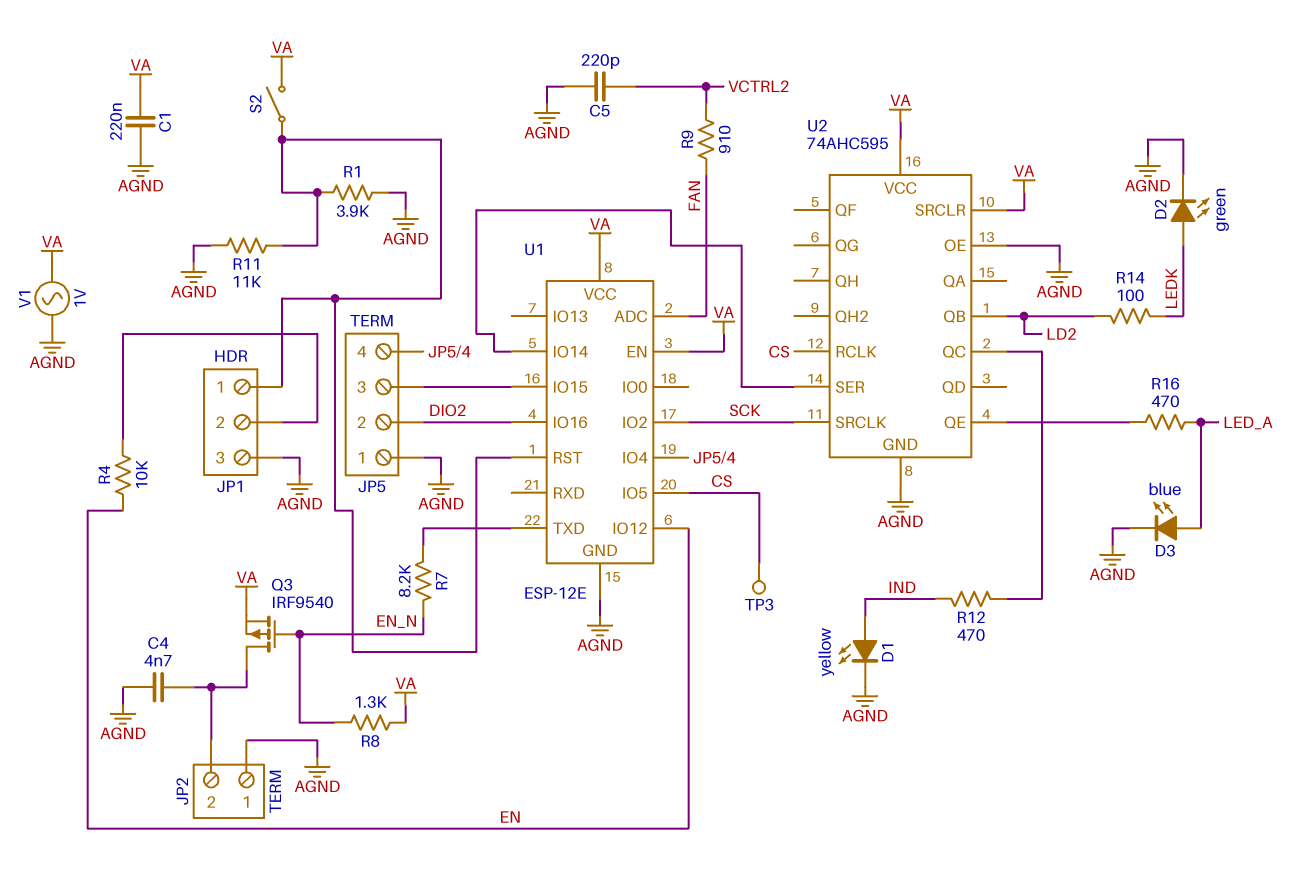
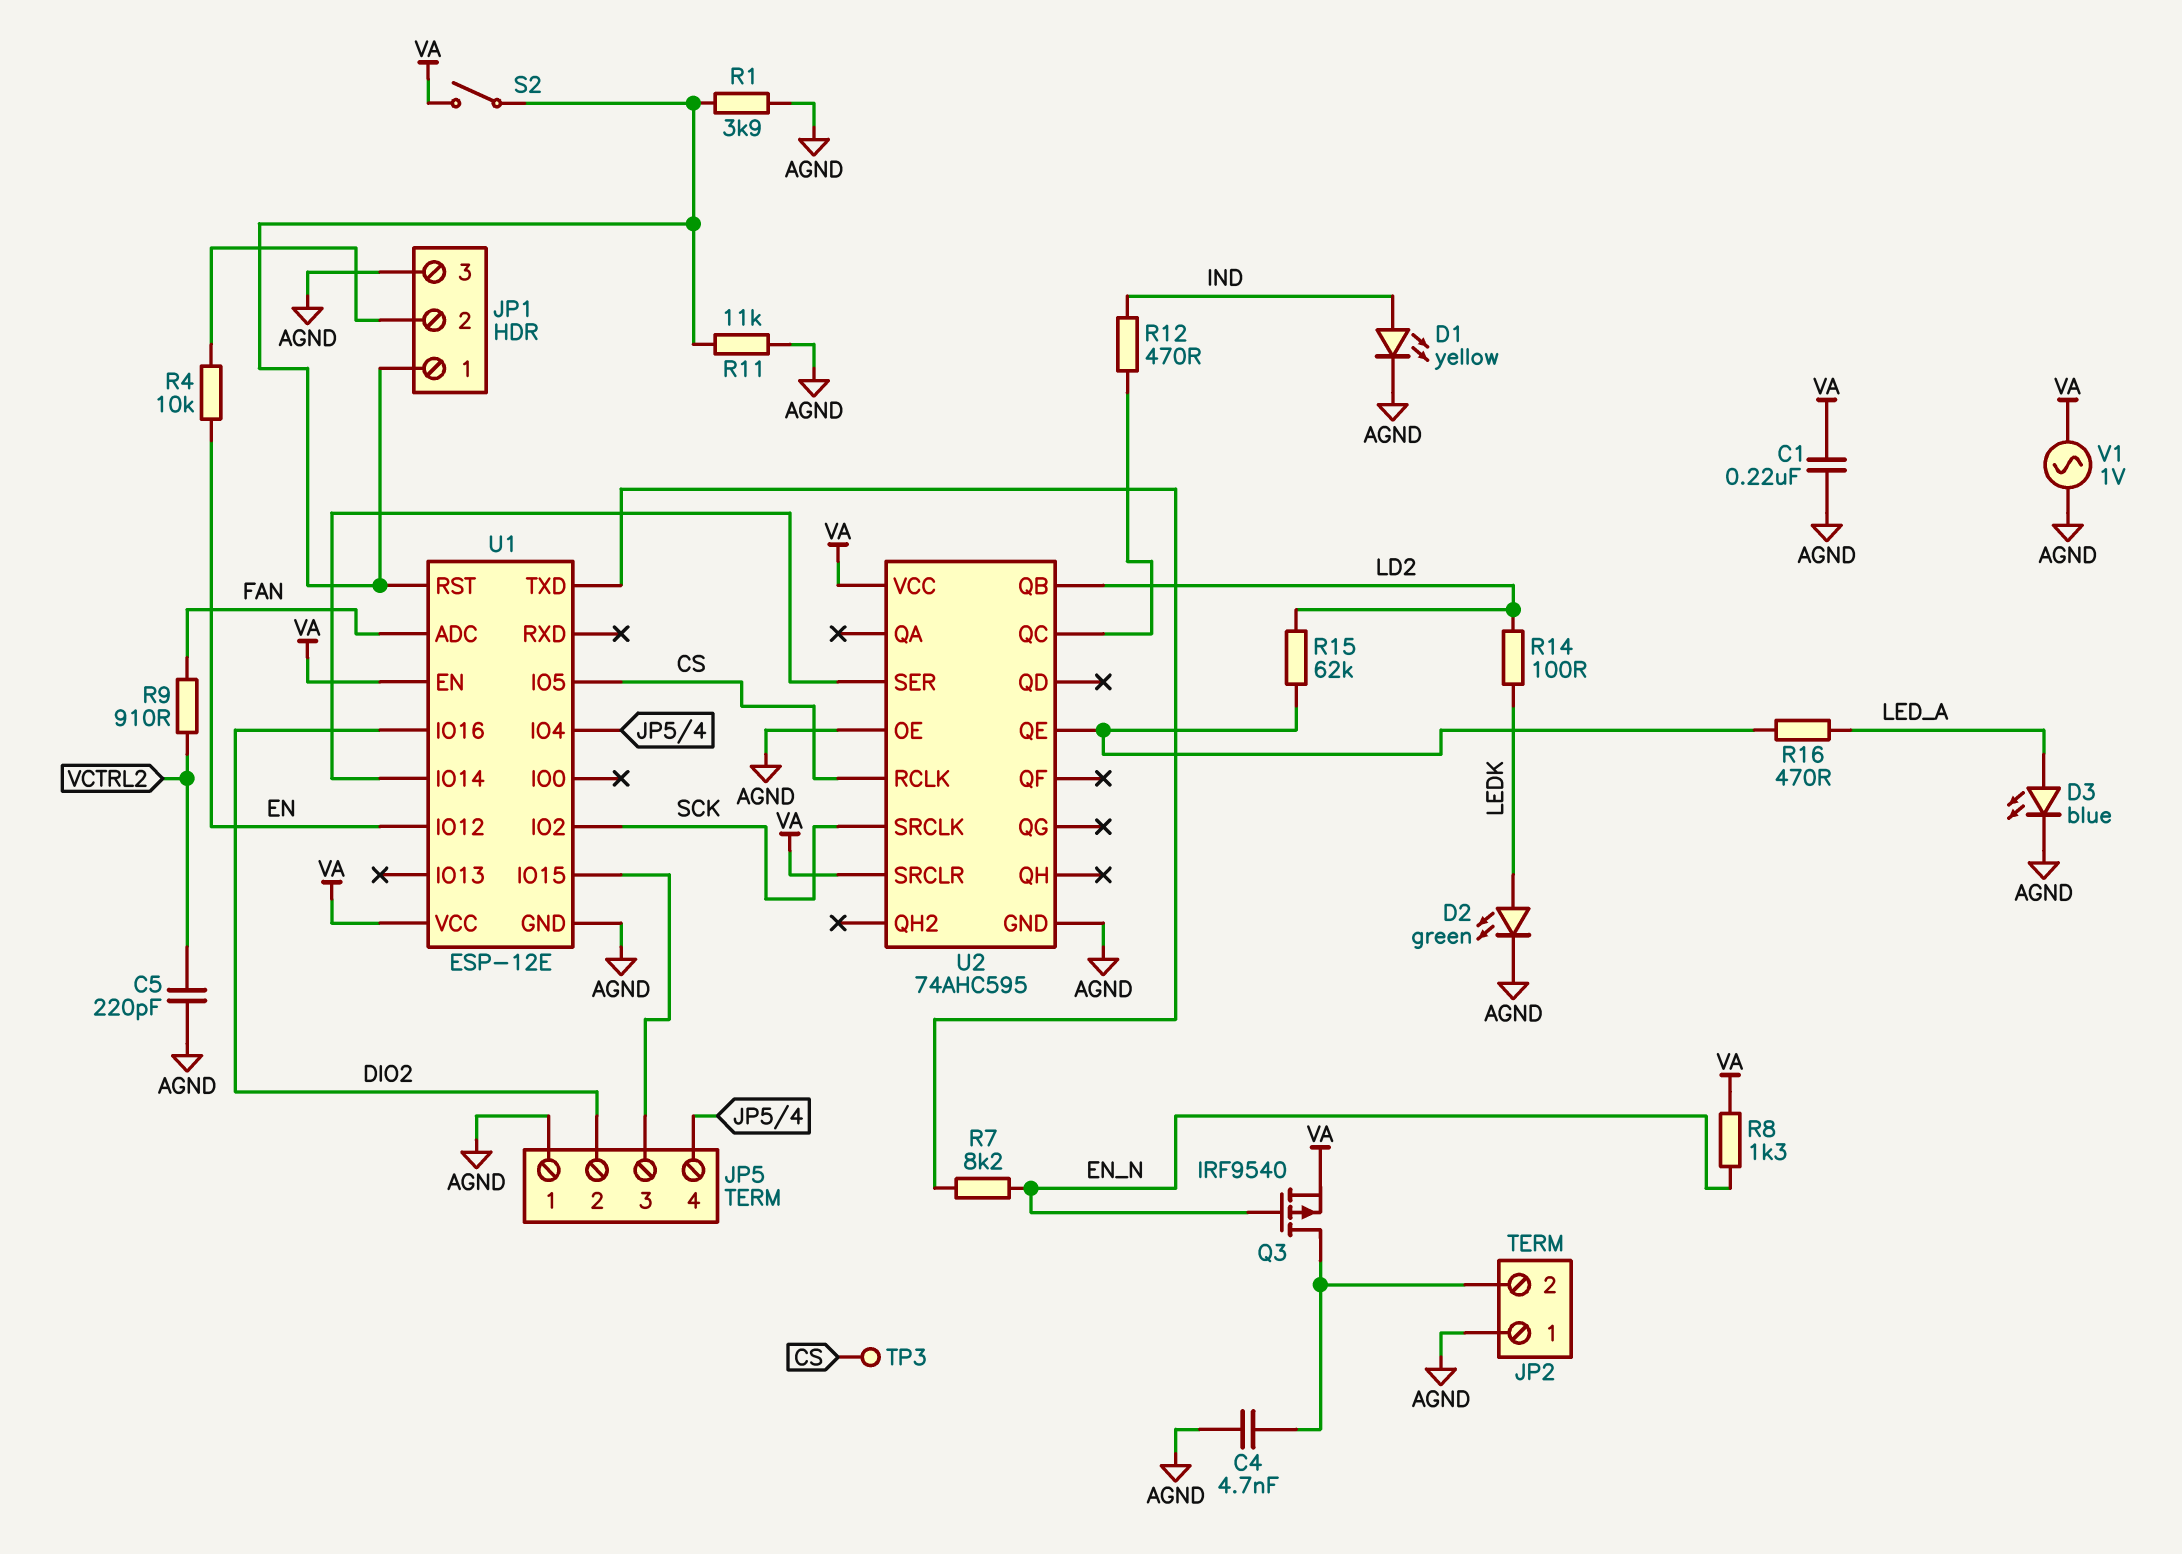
R15: none -> 62k (LD2, U2/QE)

